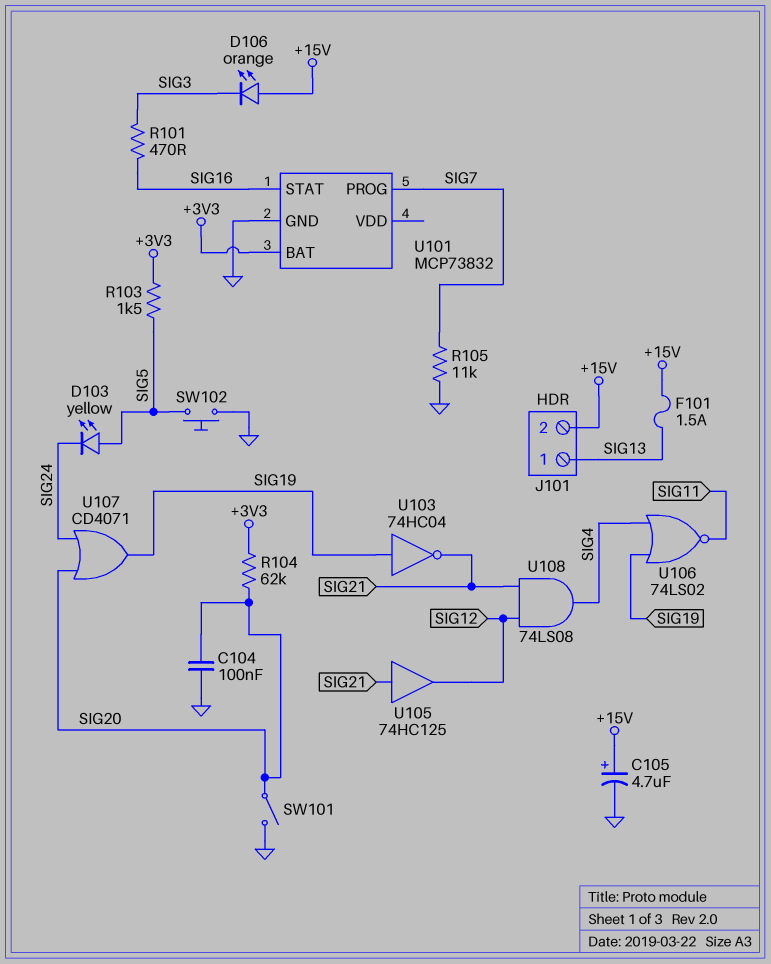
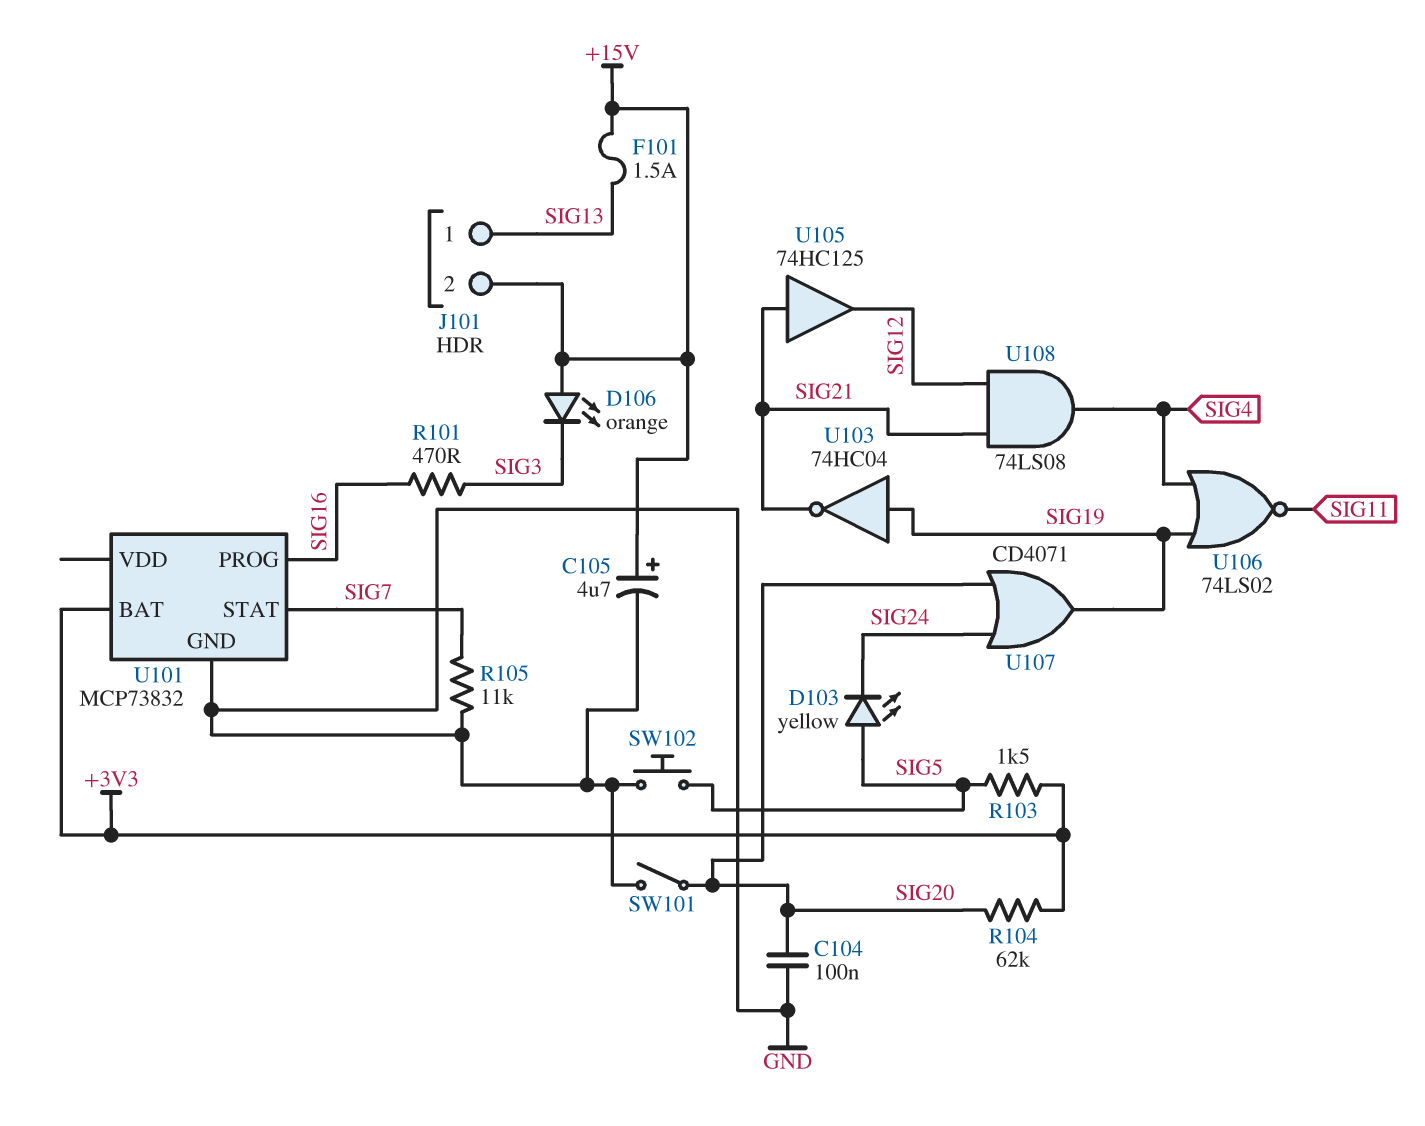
U101 pin PROG: SIG7 -> SIG16
U101 pin STAT: SIG16 -> SIG7

